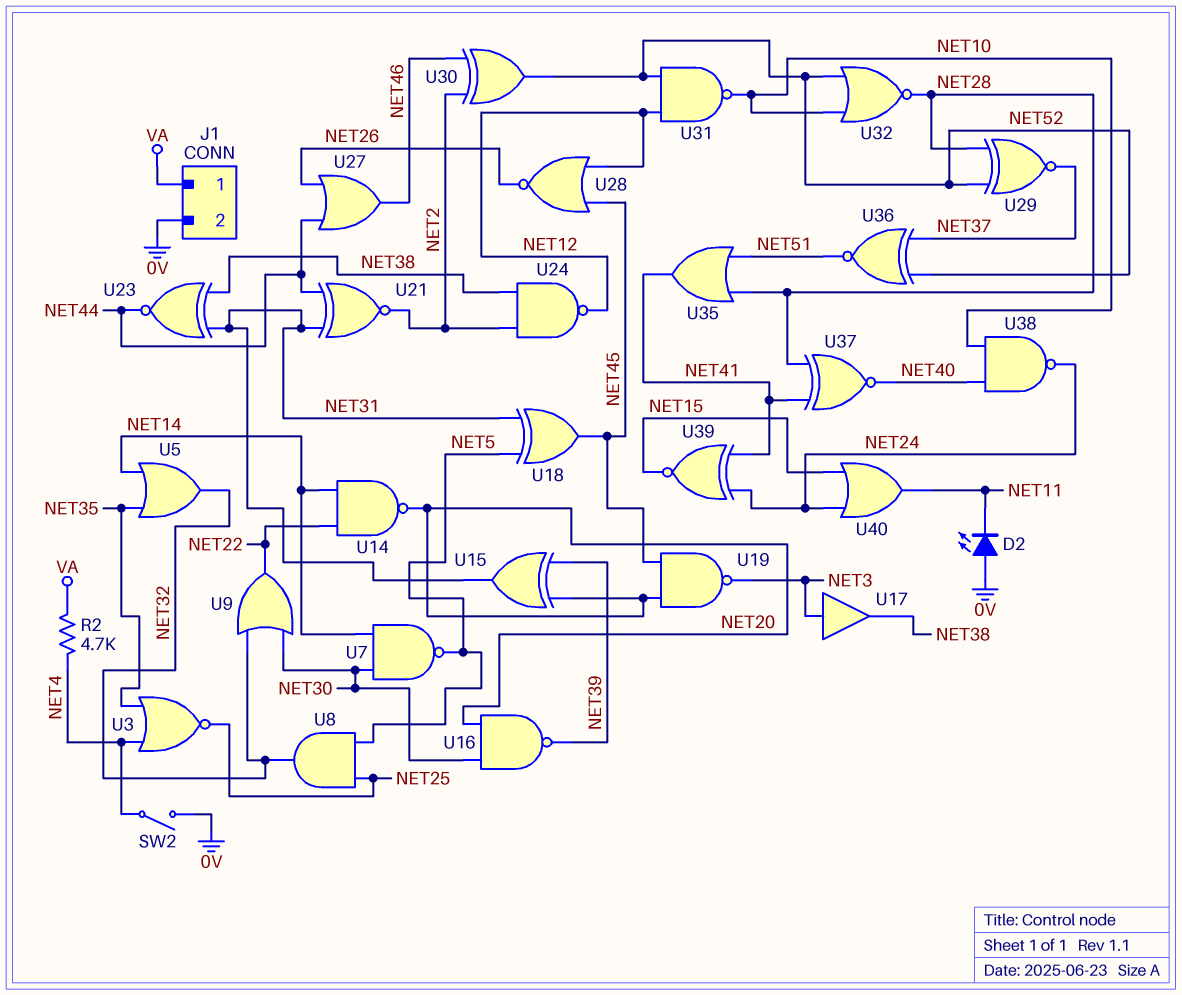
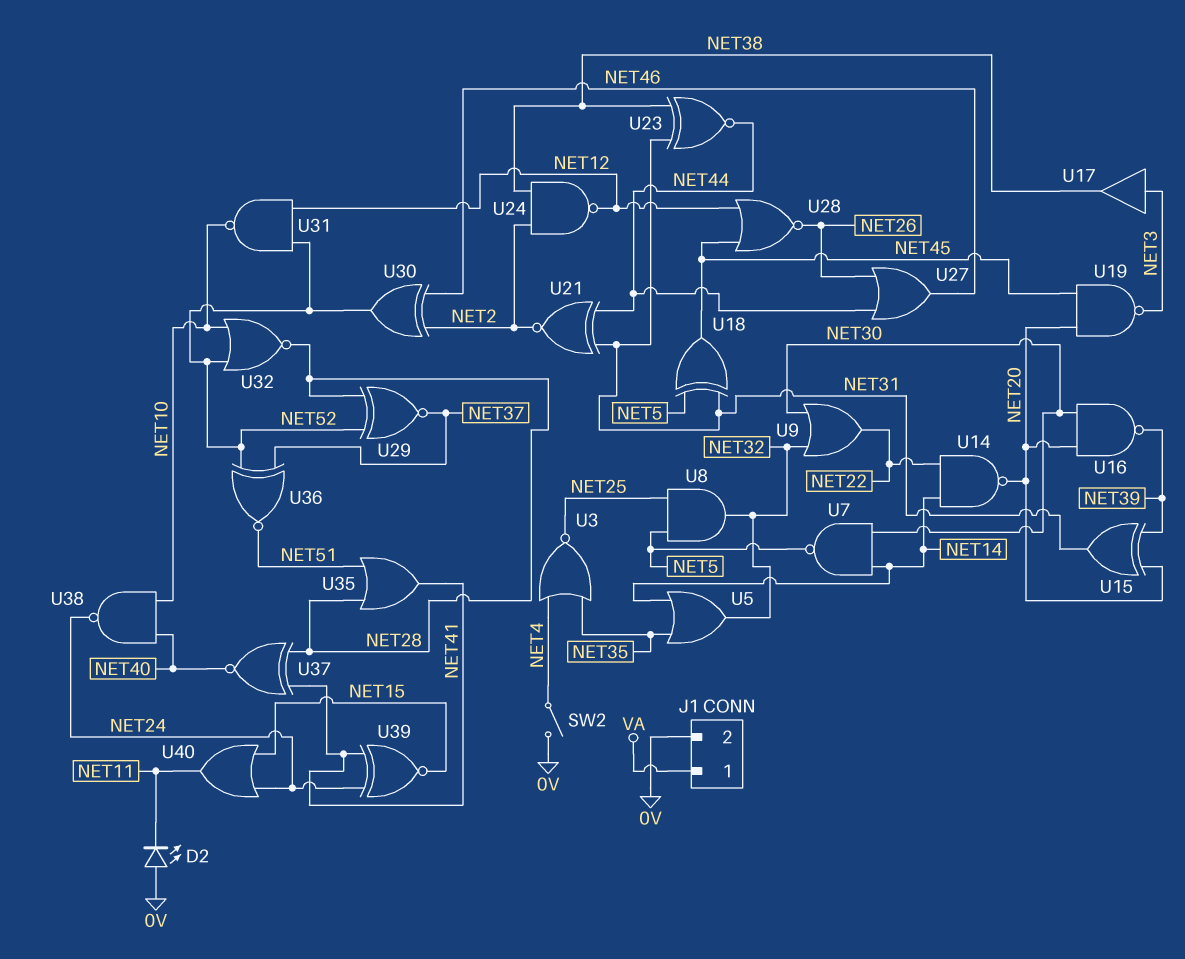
R2: 4.7k (NET4, VA) -> none

